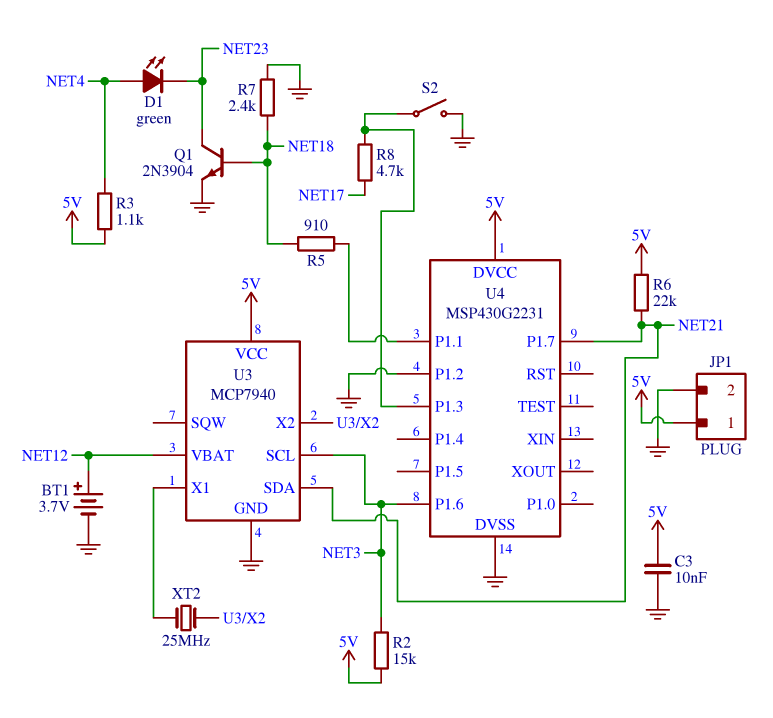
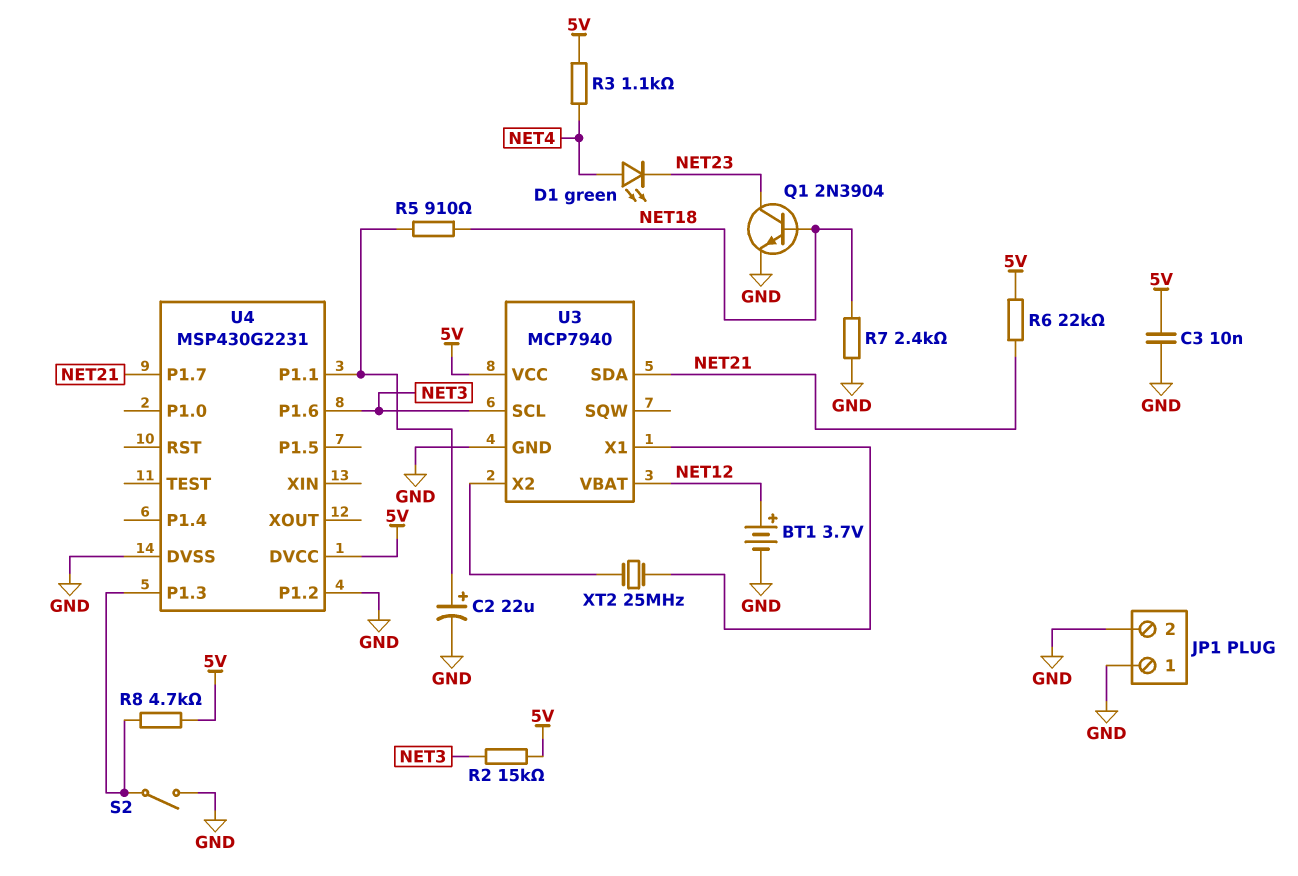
C2: none -> 22uF (plus U4/P1.1, minus GND)
JP1 pin 1: 5V -> GND
R8: 4.7k (NET17, U4/P1.3) -> 4.7k (5V, U4/P1.3)

